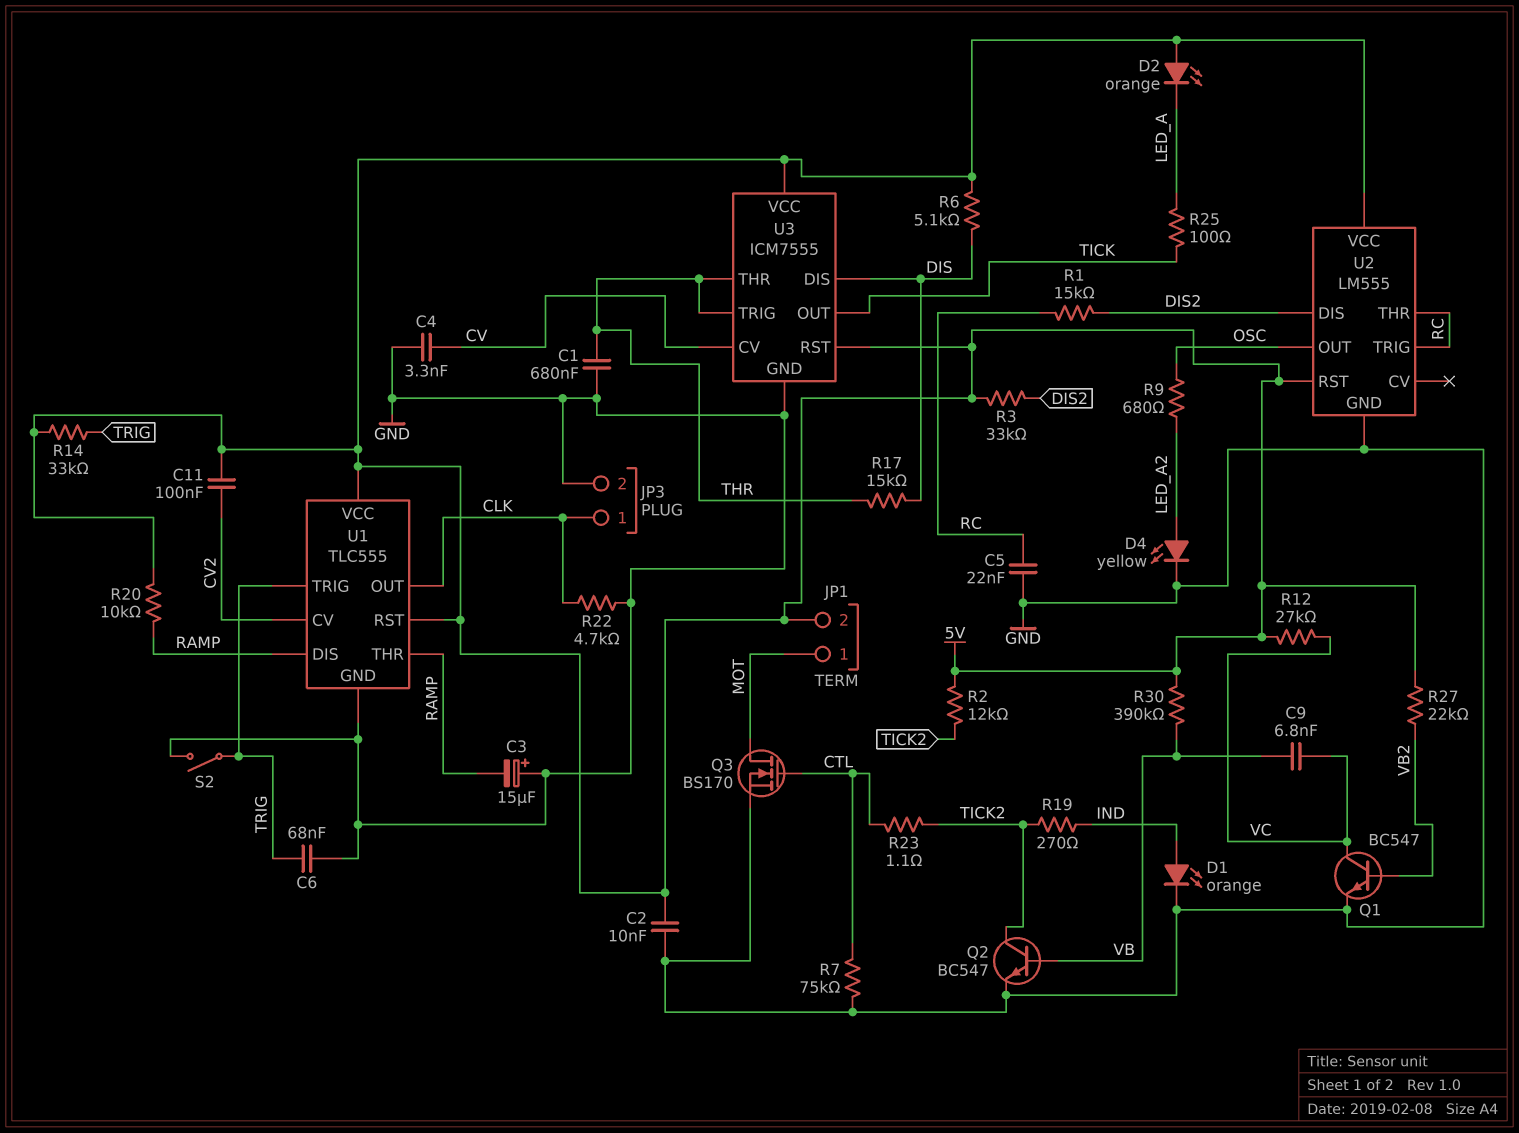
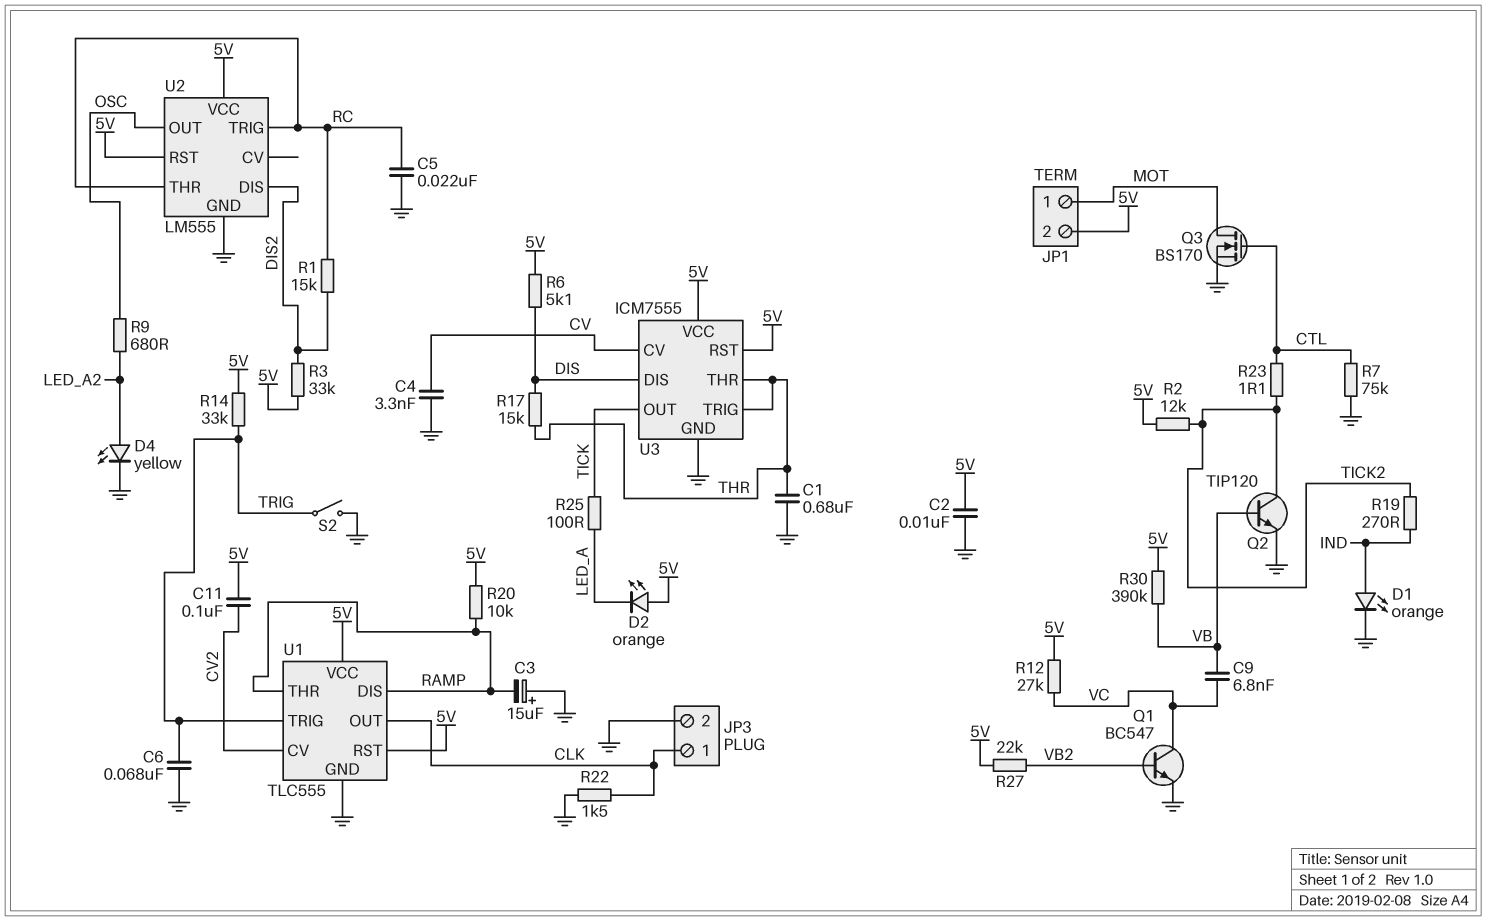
Q2: NPN BC547 (B VB, C TICK2, E GND) -> NPN TIP120 (B VB, C TICK2, E GND)
R22: 4.7k (CLK, GND) -> 1.5k (CLK, GND)

